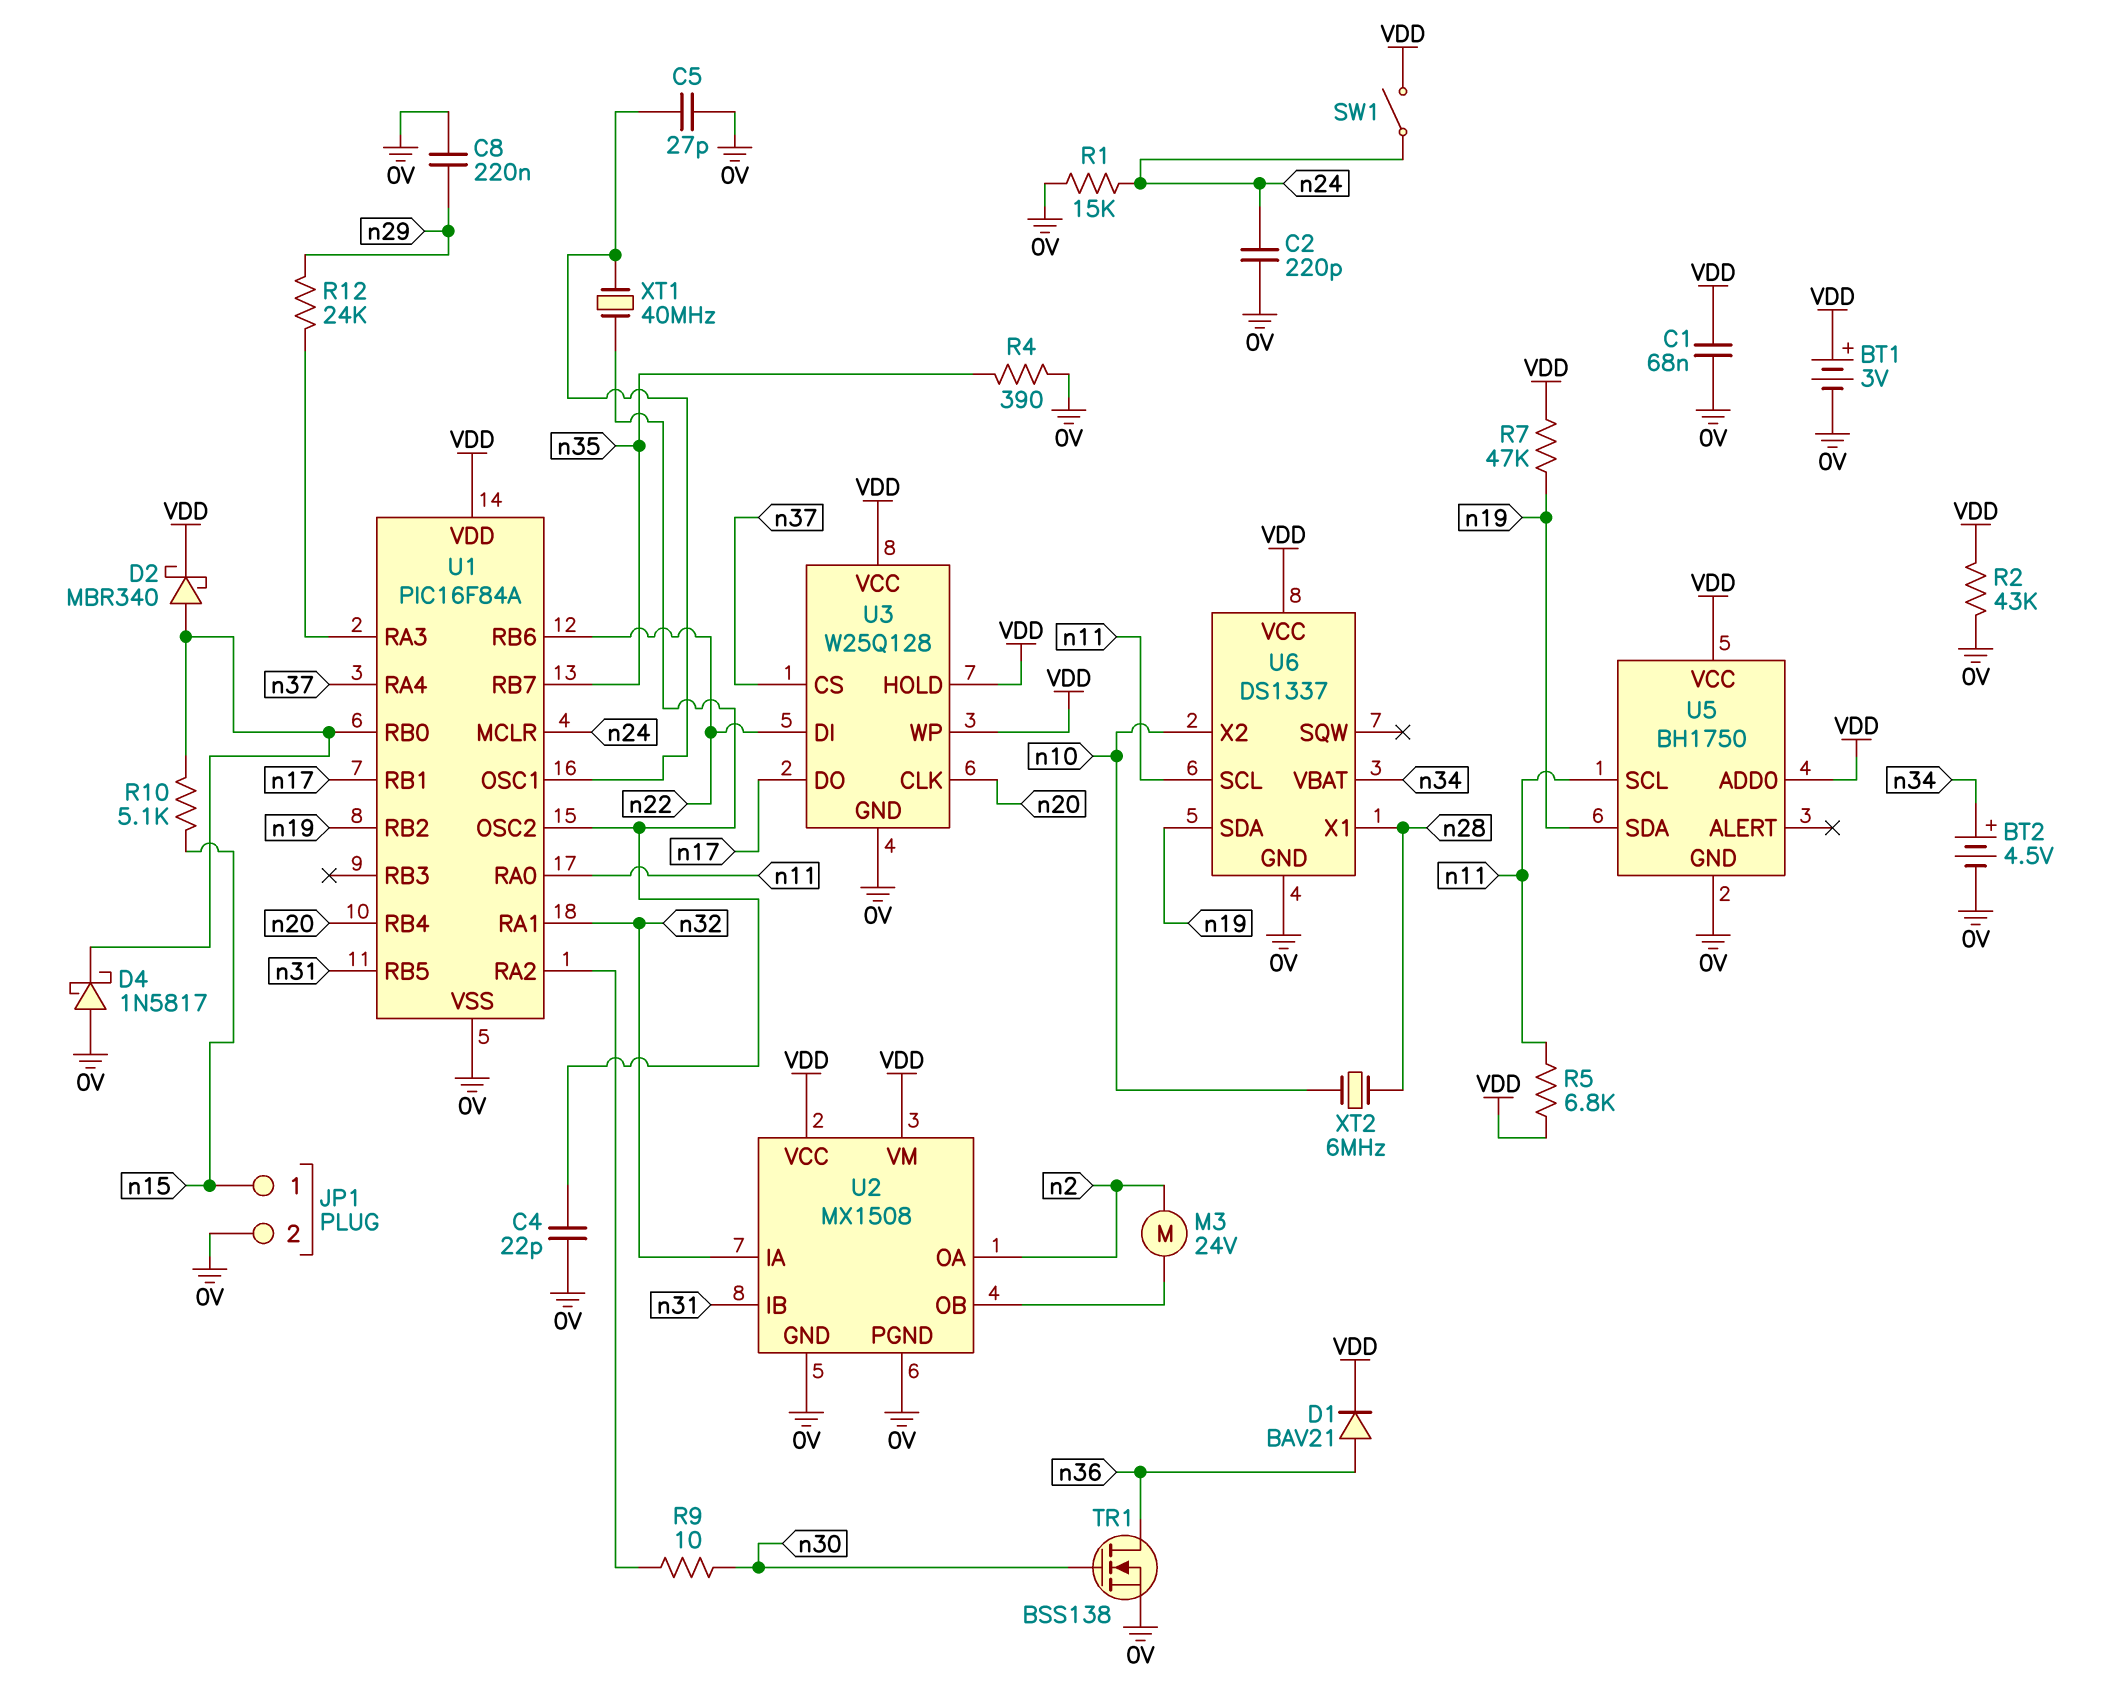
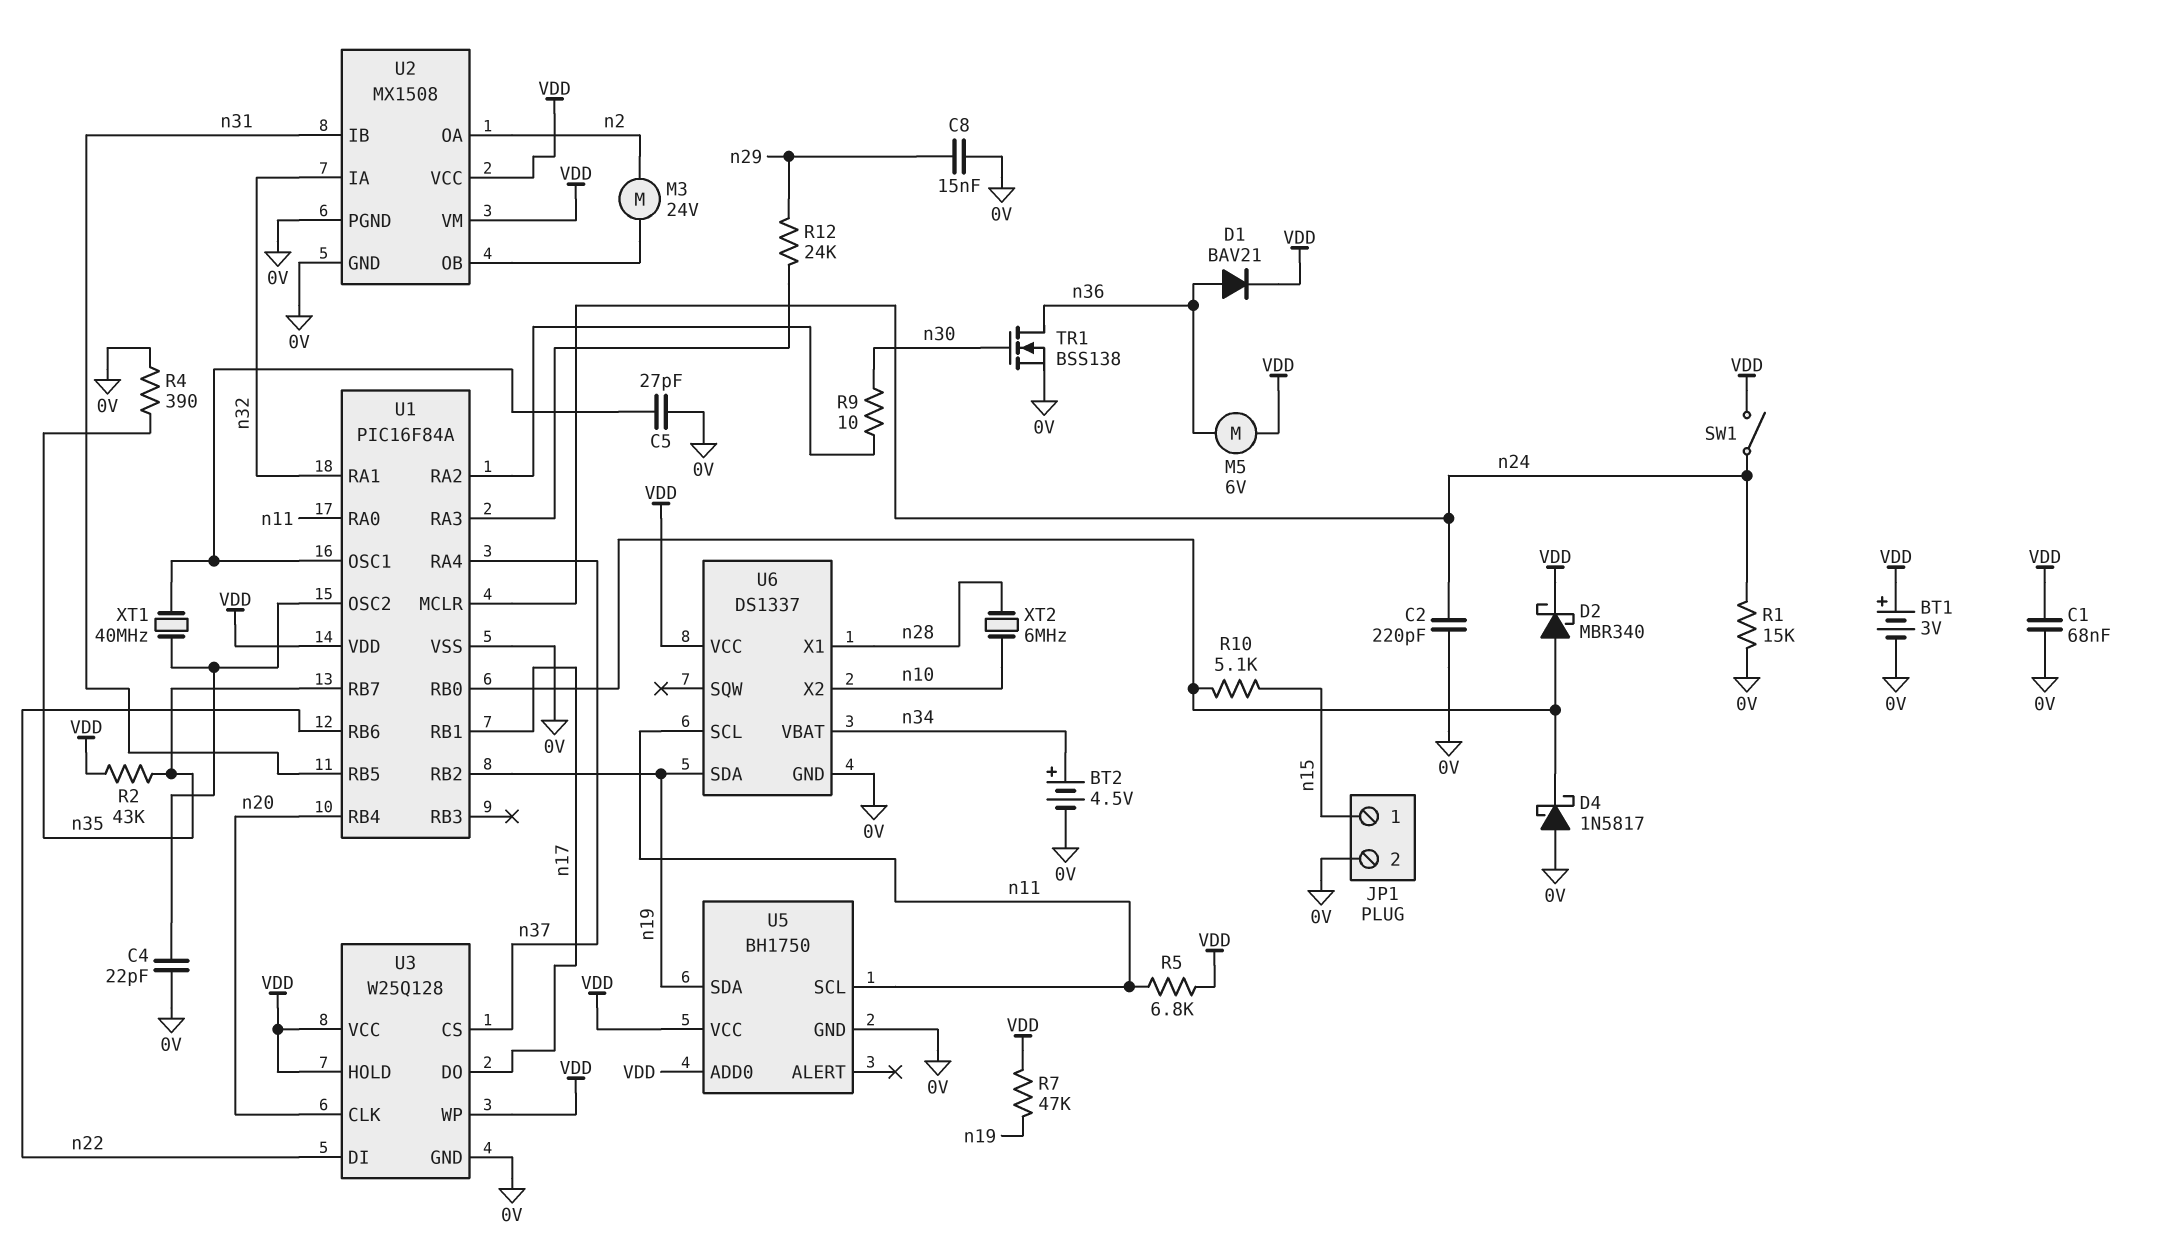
C8: 220nF (0V, n29) -> 15nF (0V, n29)
M5: none -> motor 6V (VDD, n36)
R2: 43k (0V, VDD) -> 43k (VDD, n35)

